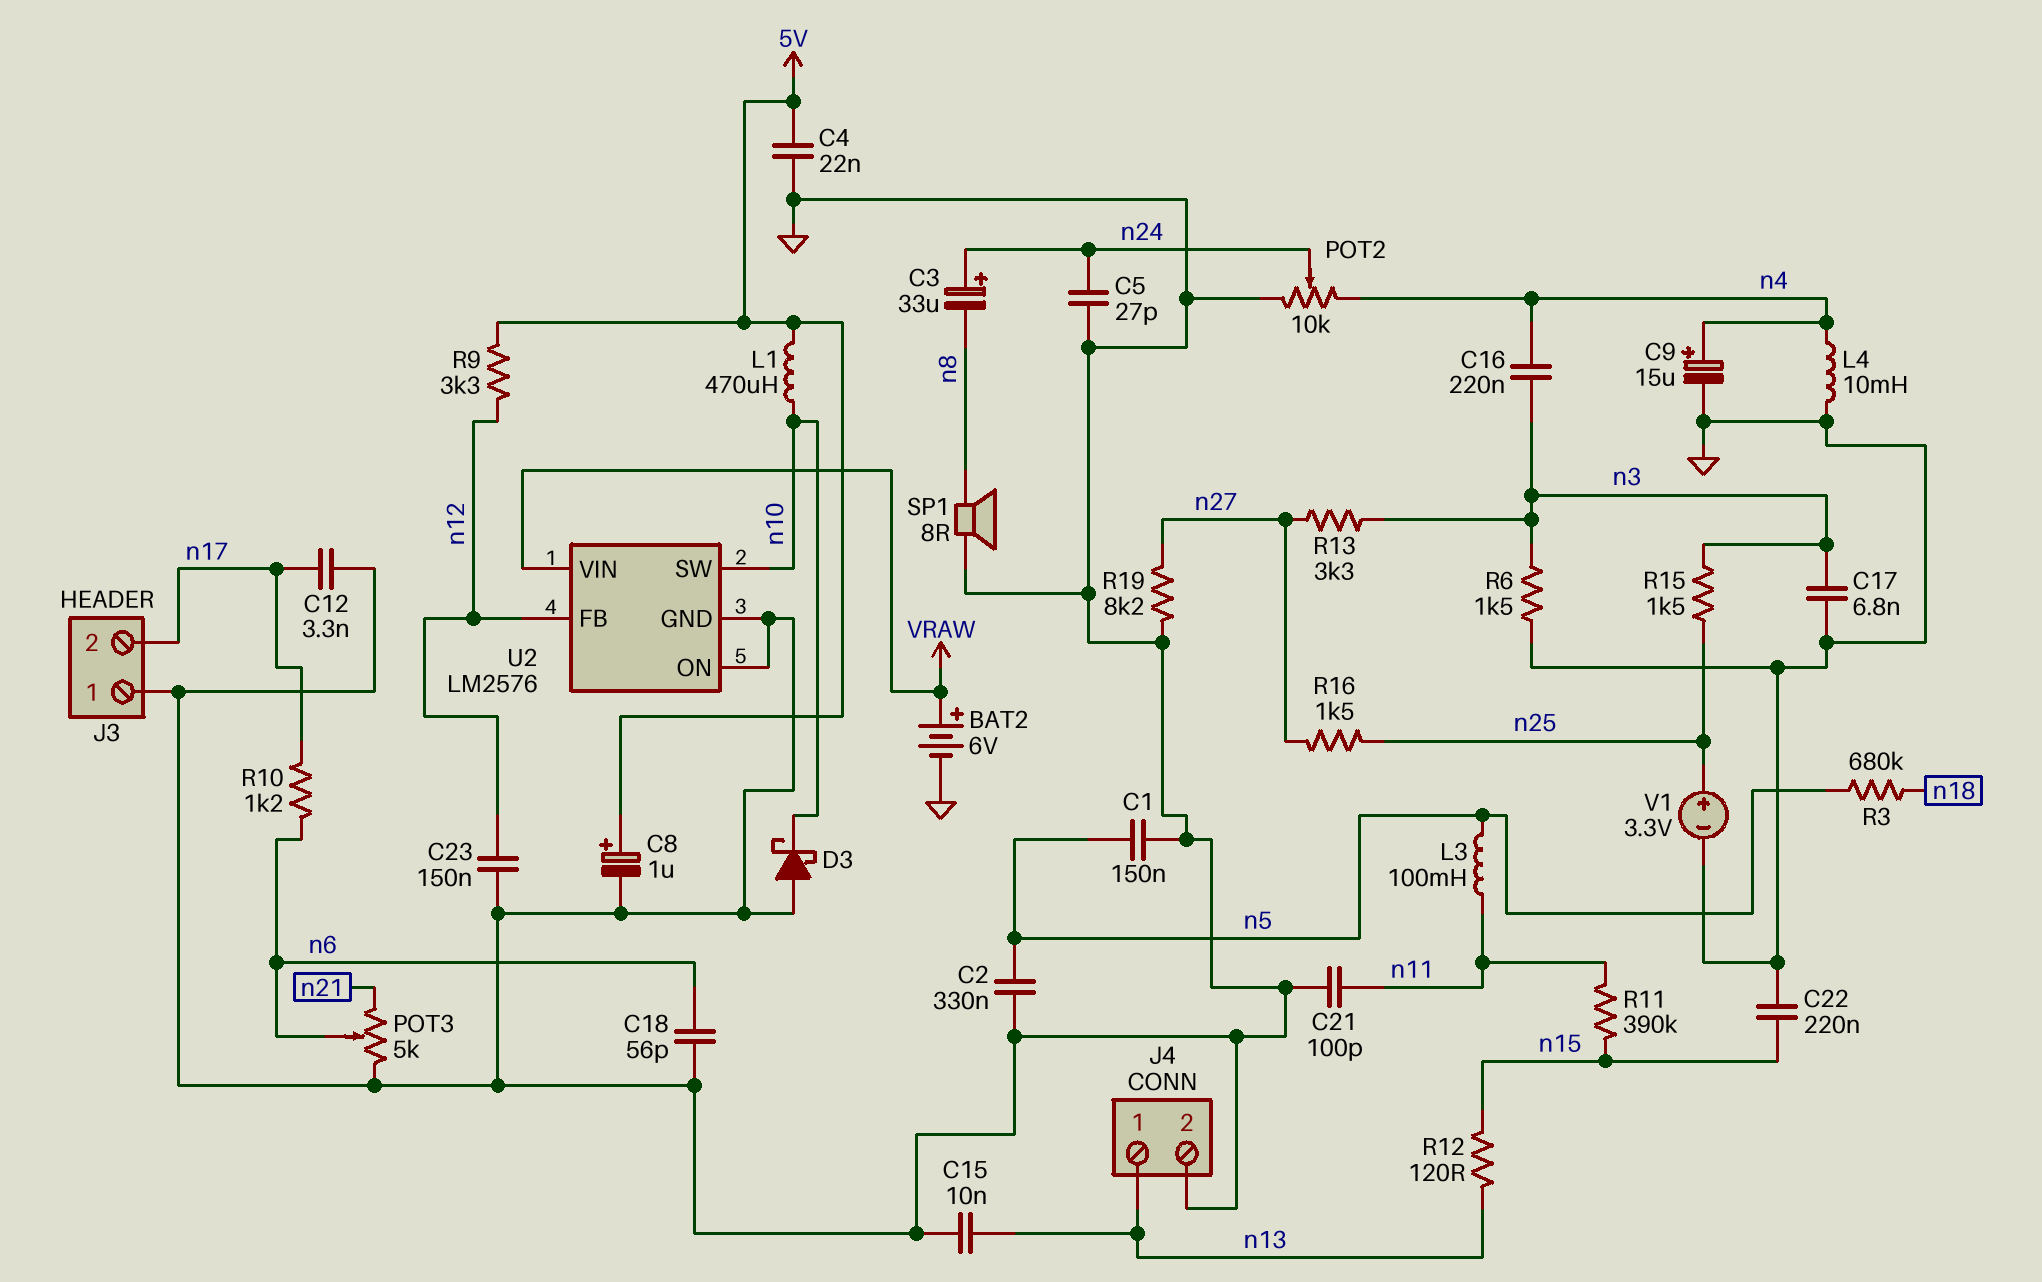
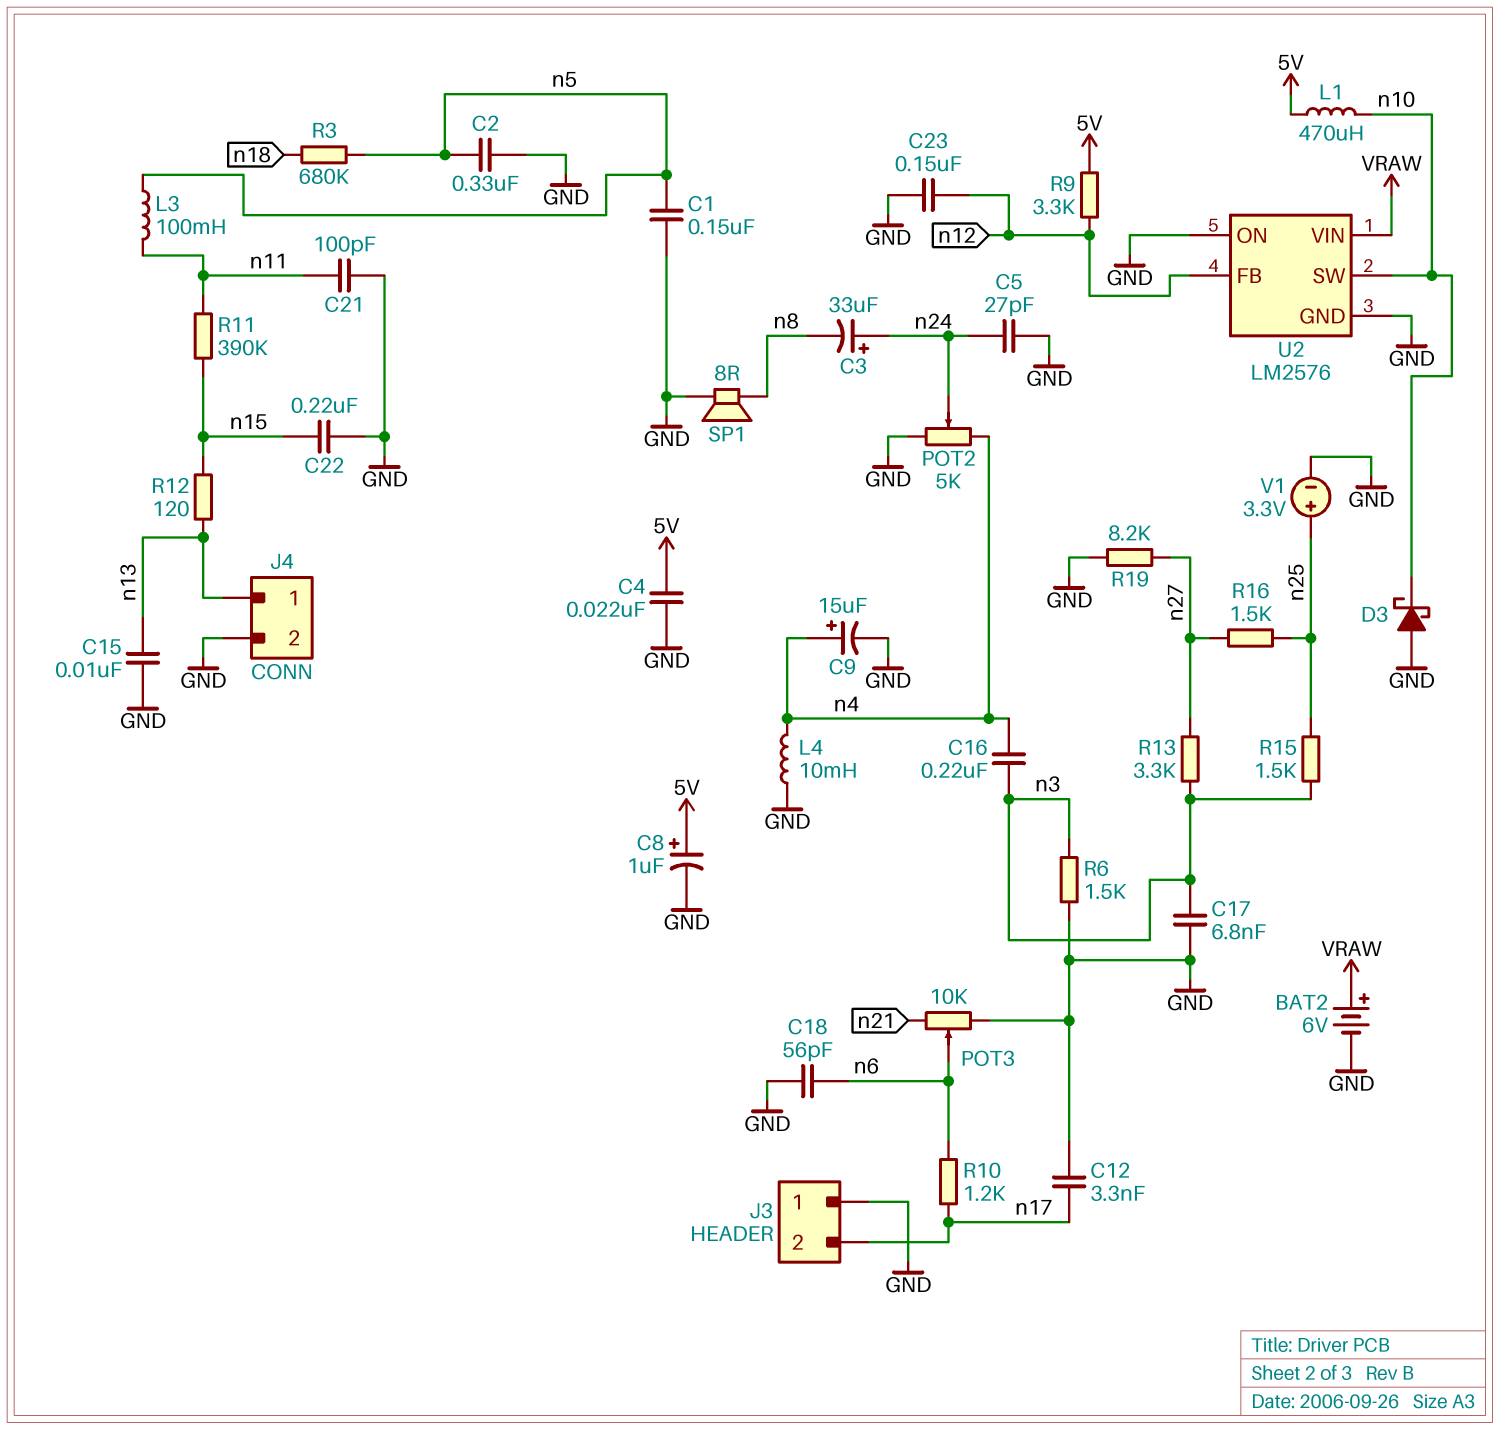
POT2: 10k (GND, n4, wiper n24) -> 5k (GND, n4, wiper n24)
POT3: 5k (GND, n21, wiper n6) -> 10k (GND, n21, wiper n6)

